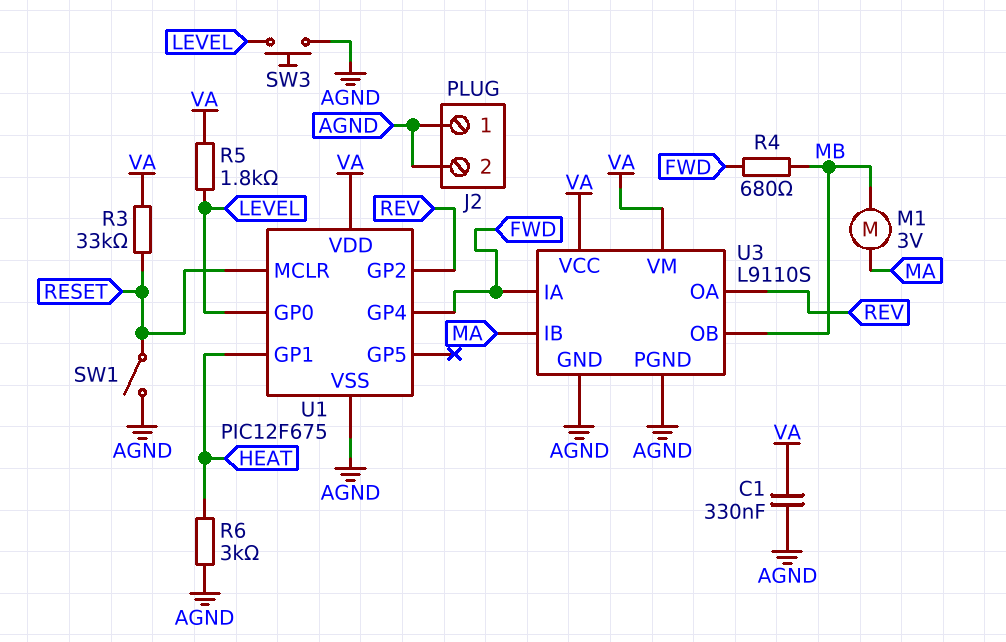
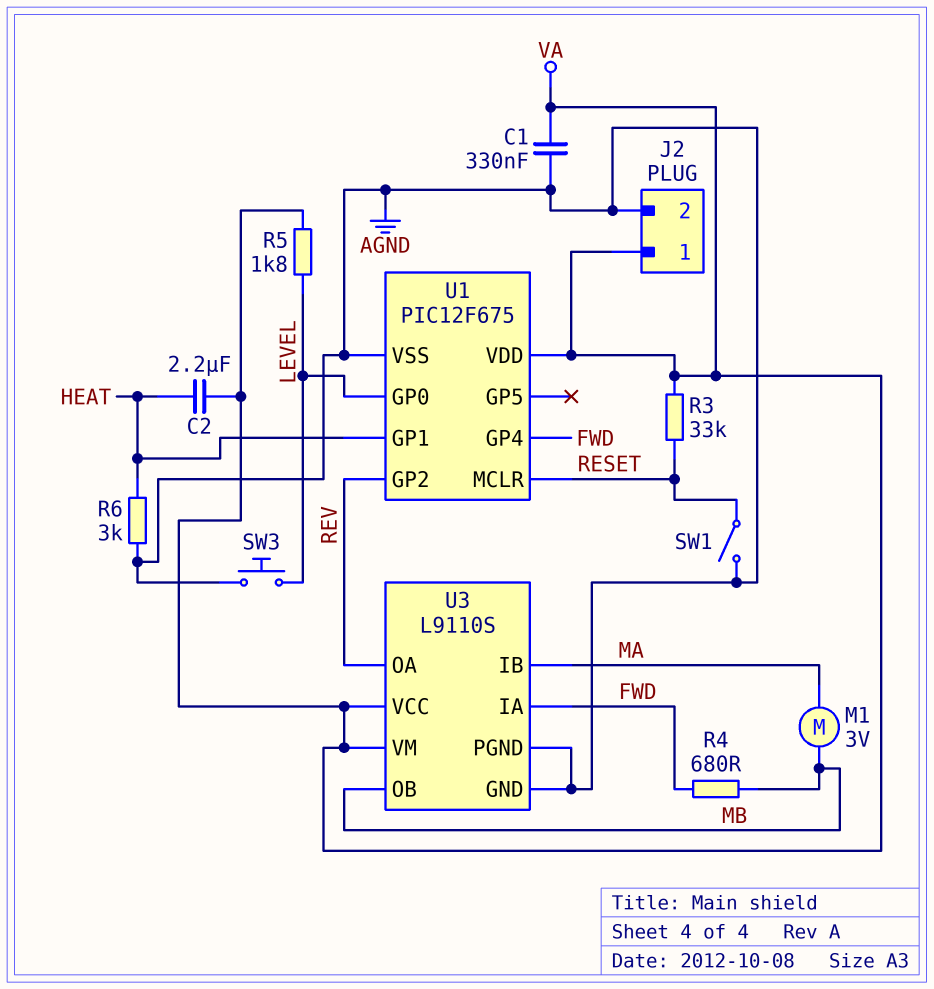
C2: none -> 2.2uF (HEAT, VA)
J2 pin 1: AGND -> VA

